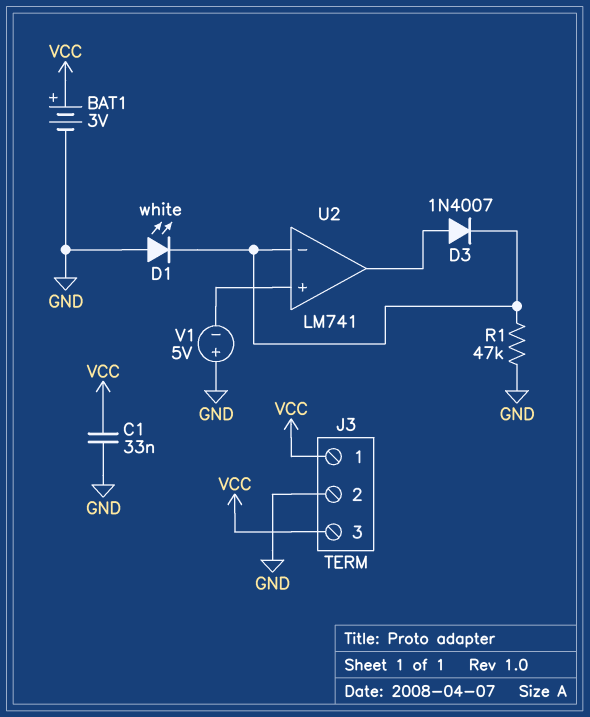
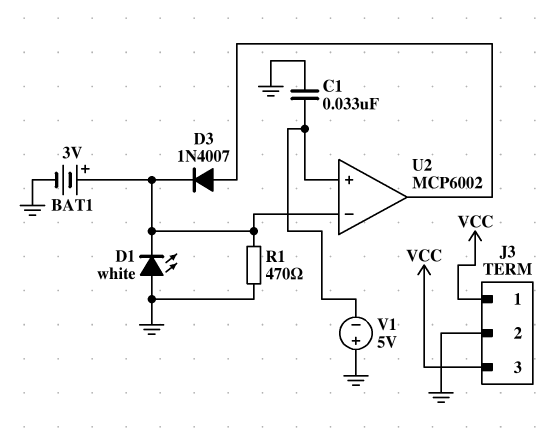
BAT1: 3V (plus VCC, minus GND) -> 3V (plus U2/in-, minus GND)
C1: 33nF (GND, VCC) -> 33nF (GND, U2/in+)
R1: 47k (GND, U2/in-) -> 470 (GND, U2/in-)
U2: LM741 -> MCP6002

